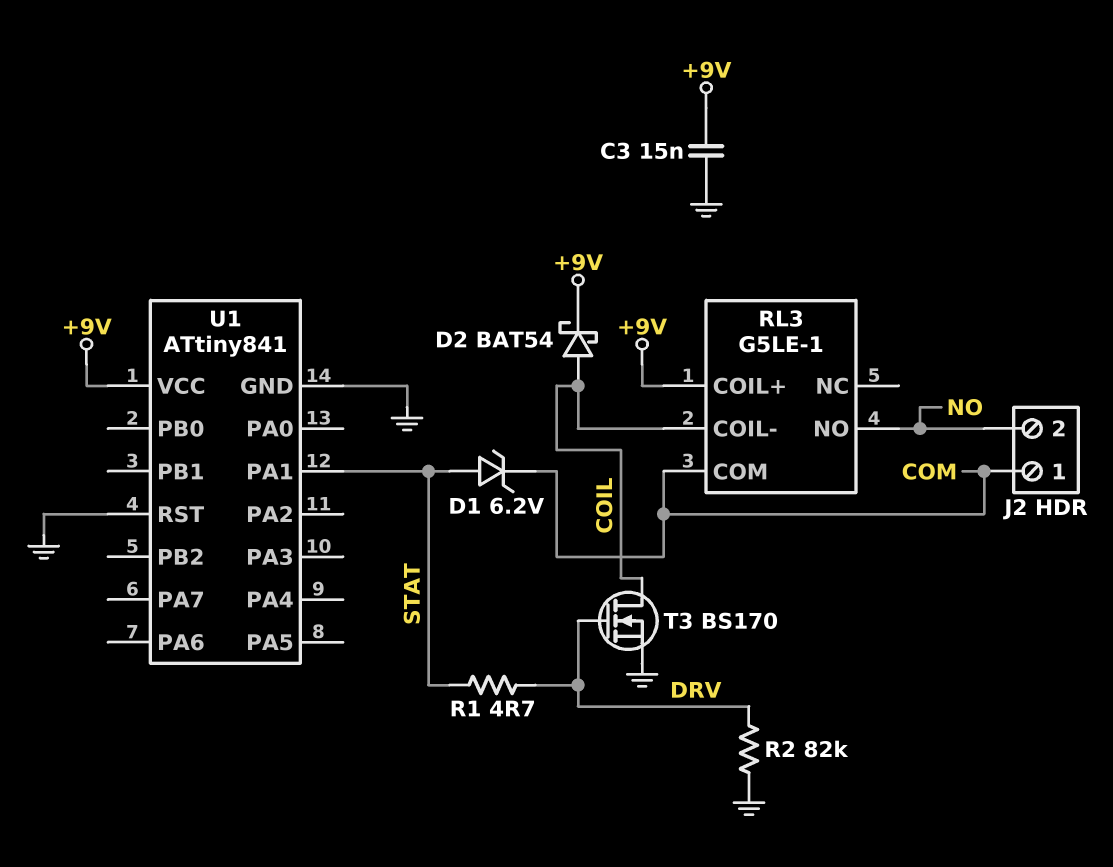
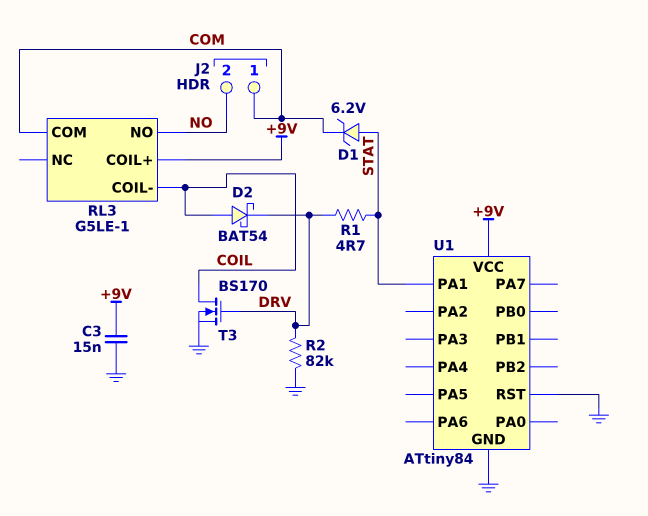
D2: schottky BAT54 (A COIL, K +9V) -> schottky BAT54 (A COIL, K DRV)
U1: ATtiny841 -> ATtiny84

